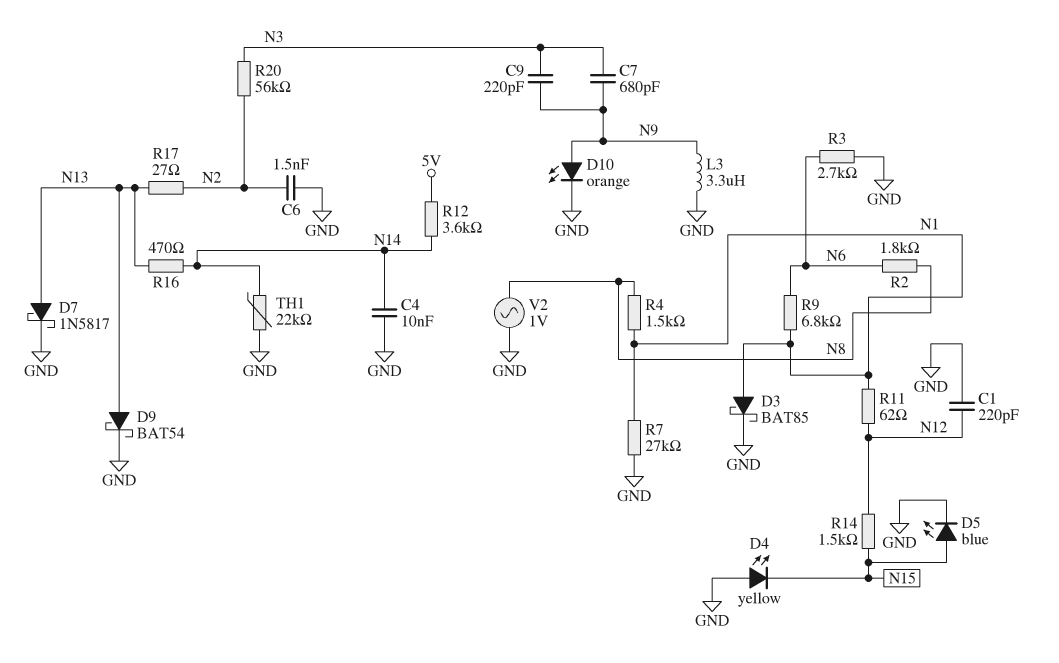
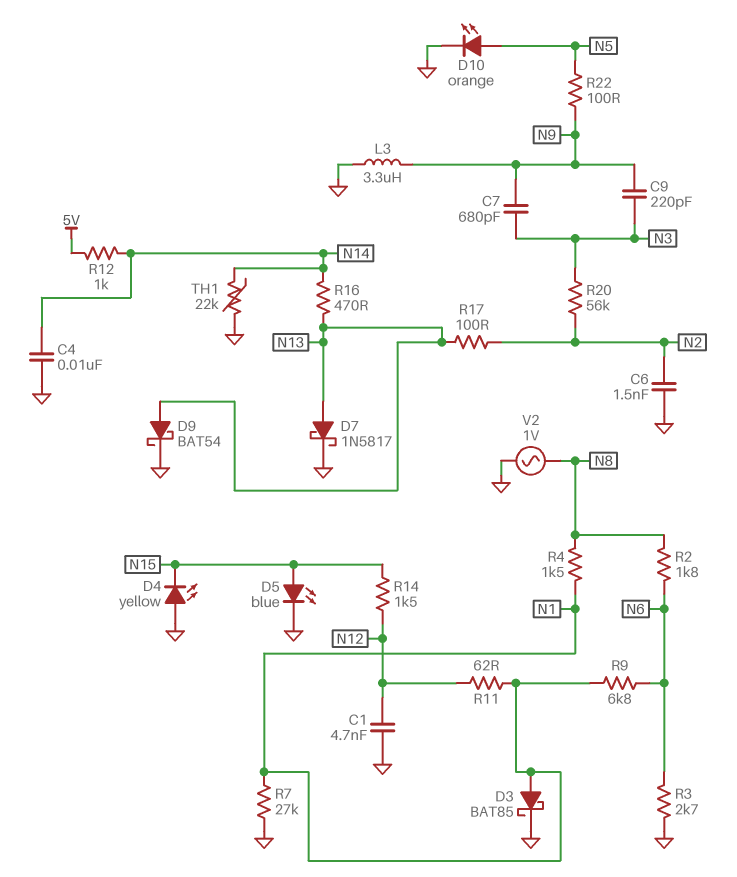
C1: 220pF (GND, N12) -> 4.7nF (GND, N12)
D10: LED orange (A N9, K GND) -> LED orange (A N5, K GND)
R12: 3.6k (5V, N14) -> 1k (5V, N14)
R17: 27 (N2, N13) -> 100 (N2, N13)
R22: none -> 100 (N5, N9)

